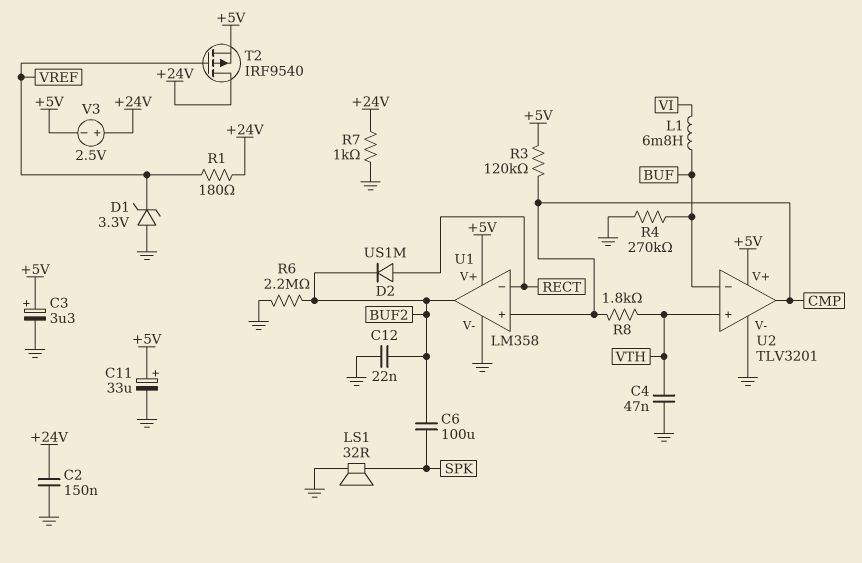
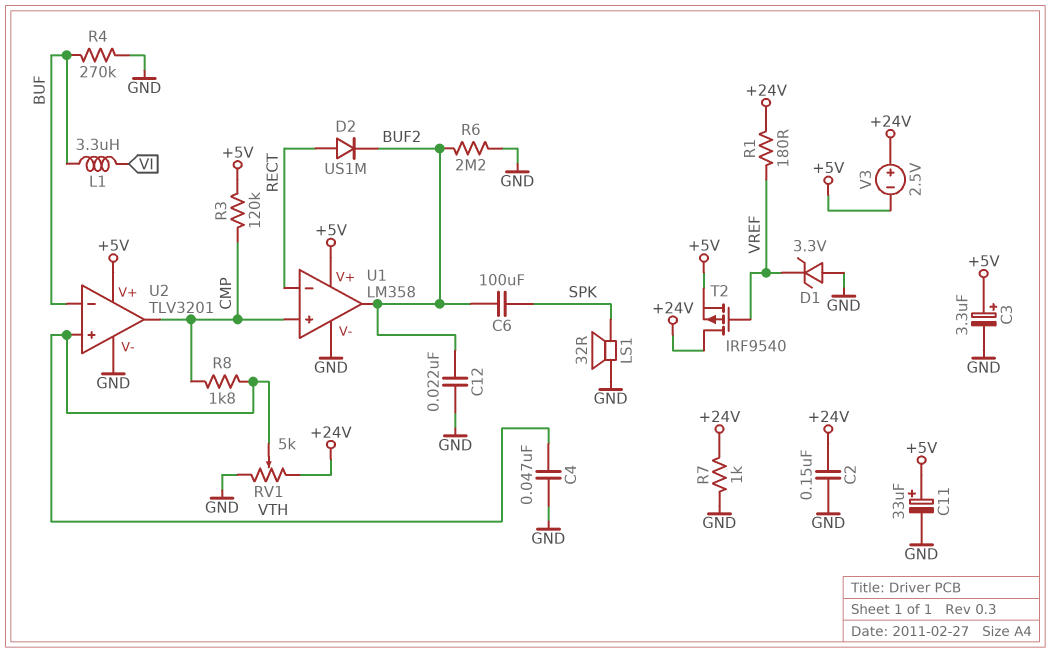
L1: 6.8mH (BUF, VI) -> 3.3uH (BUF, VI)
RV1: none -> 5k (+24V, GND, wiper VTH)

